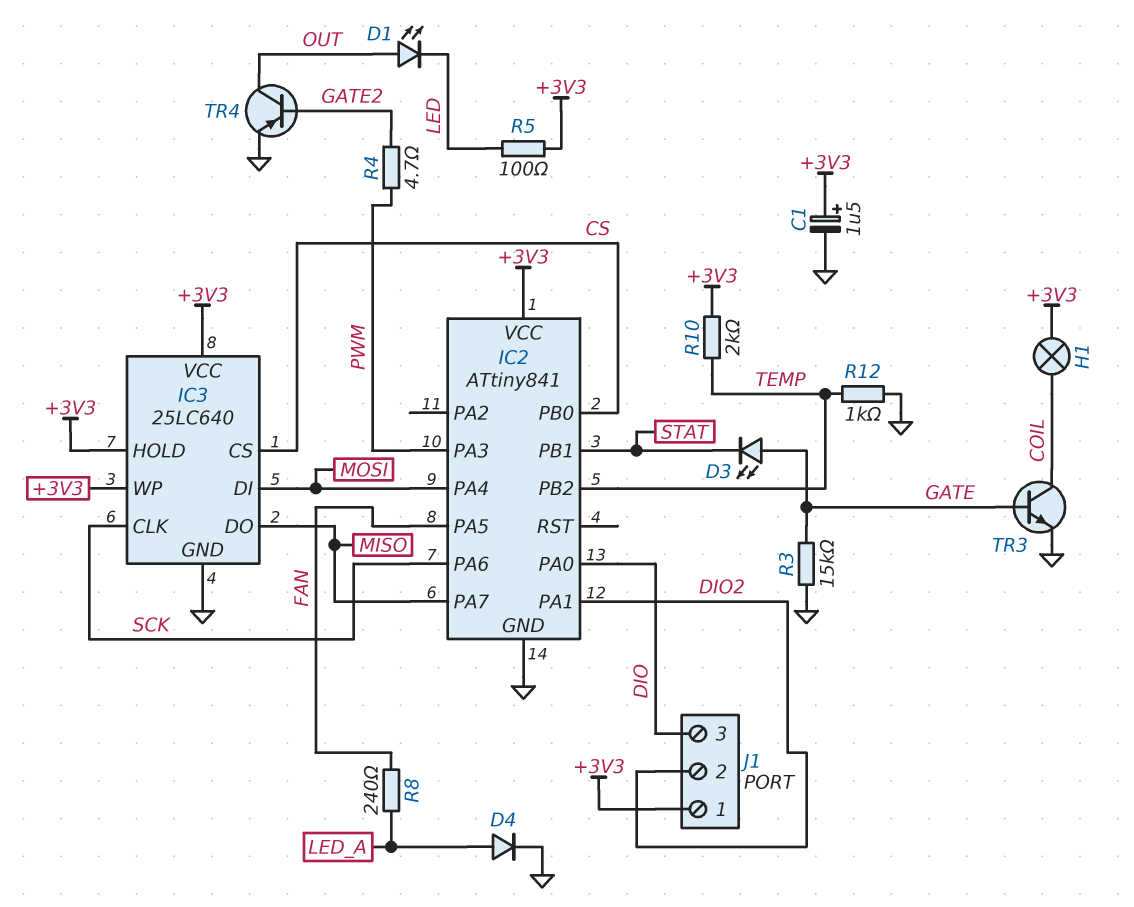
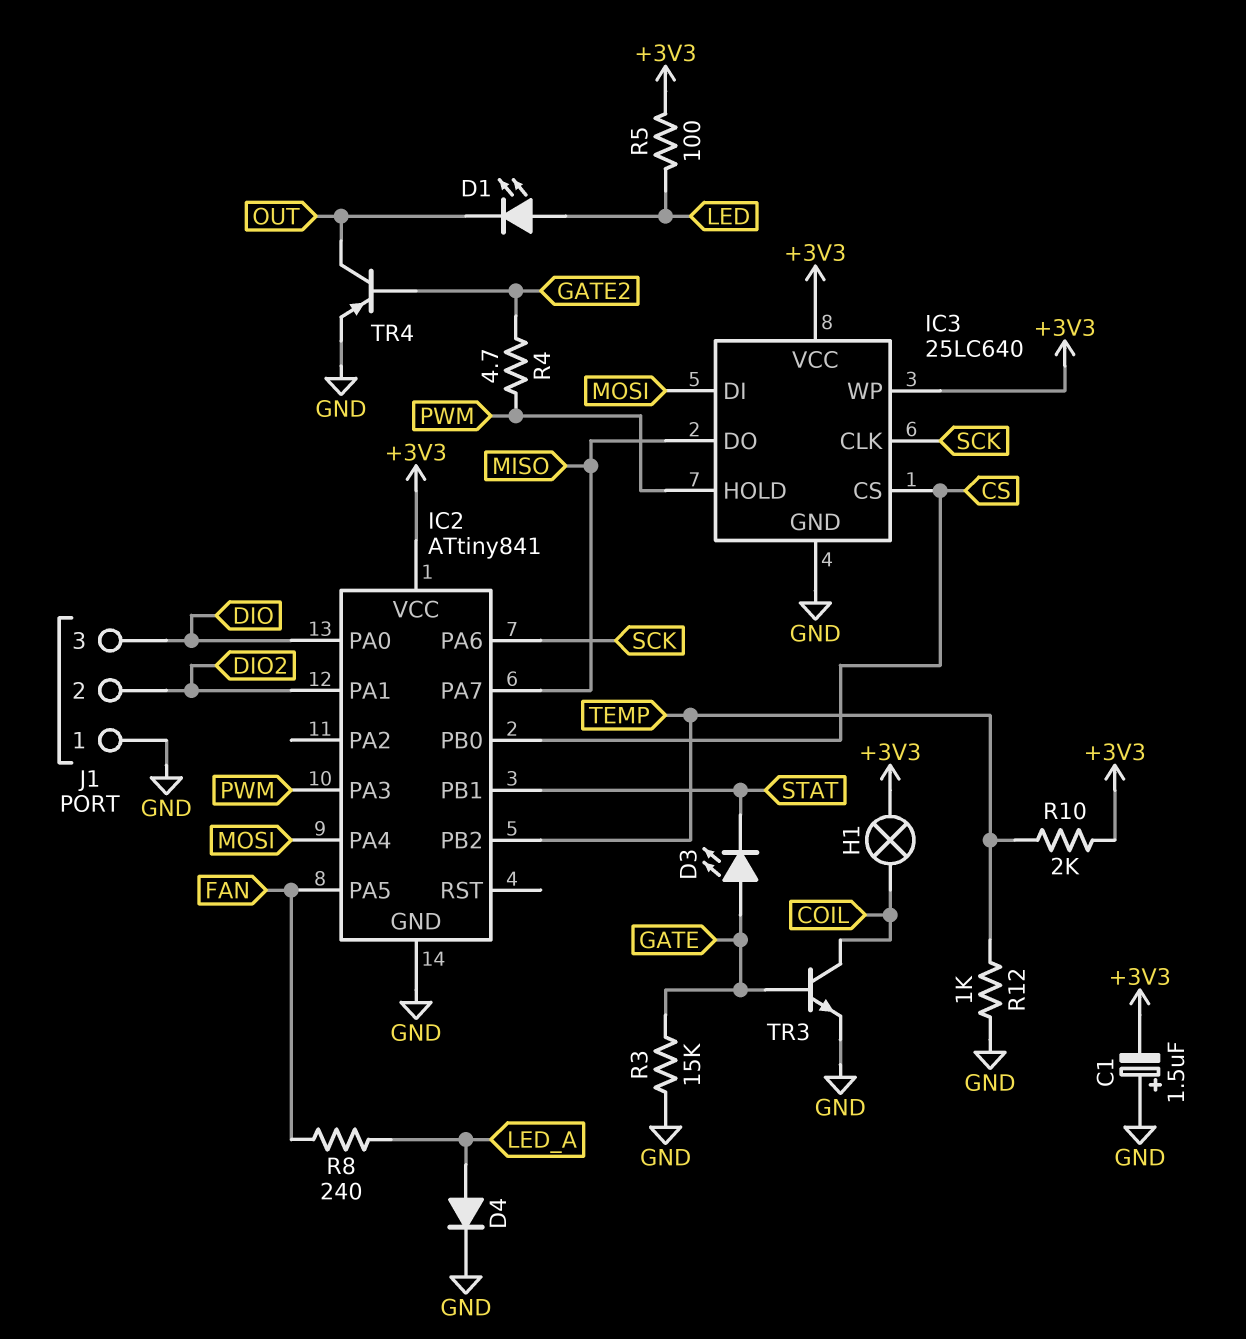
C1: 1.5uF (plus +3V3, minus GND) -> 1.5uF (plus GND, minus +3V3)
D1: LED (A OUT, K LED) -> LED (A LED, K OUT)
IC3 pin HOLD: +3V3 -> PWM
J1 pin 1: +3V3 -> GND

